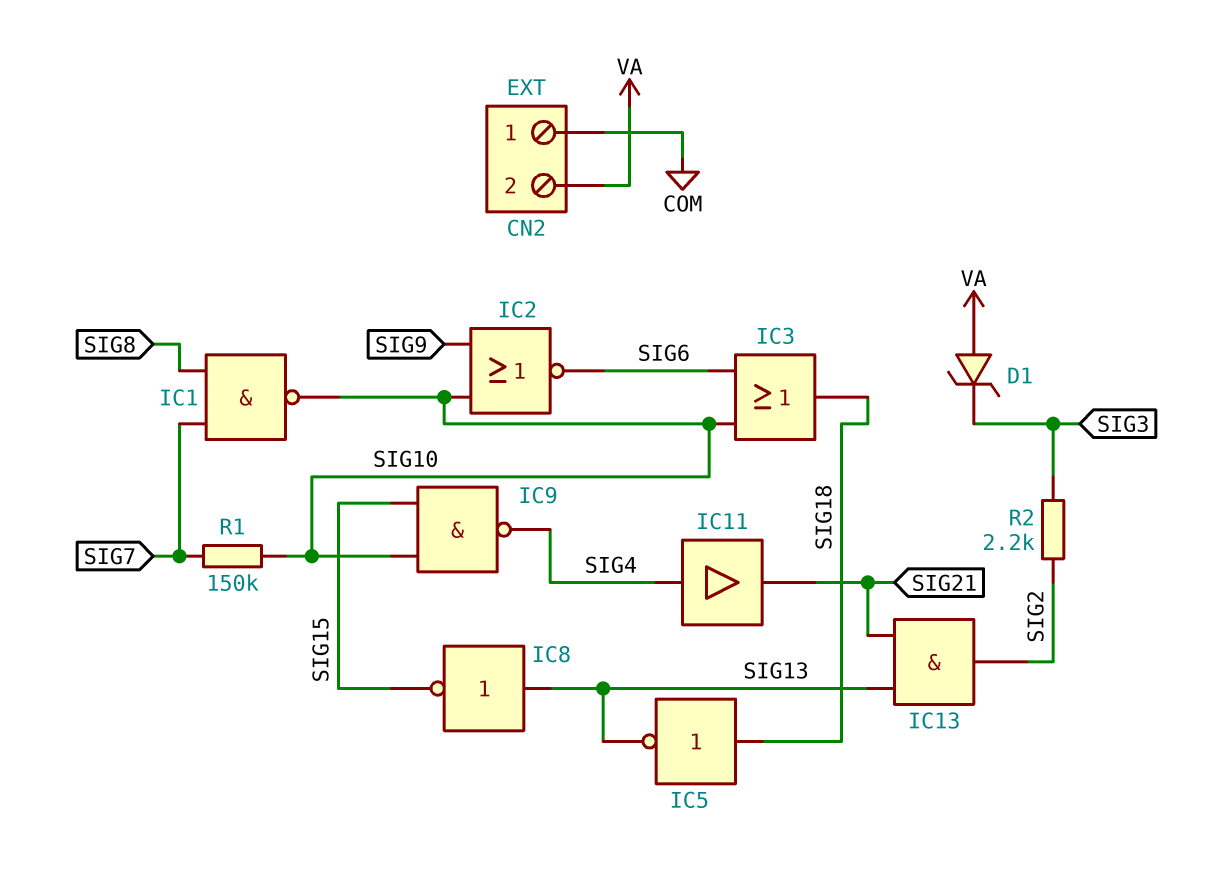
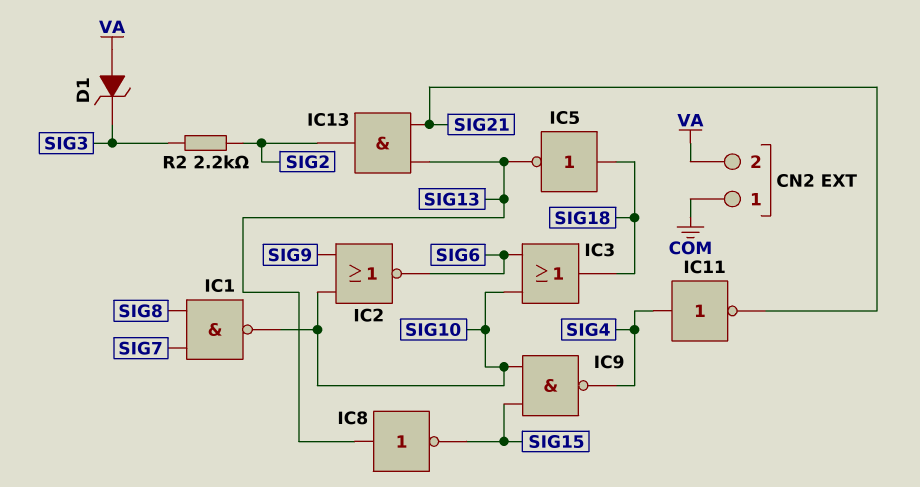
IC11: buffer (in SIG4, out SIG21) -> NOT (in SIG4, out SIG21)
R1: 150k (SIG7, SIG10) -> none

